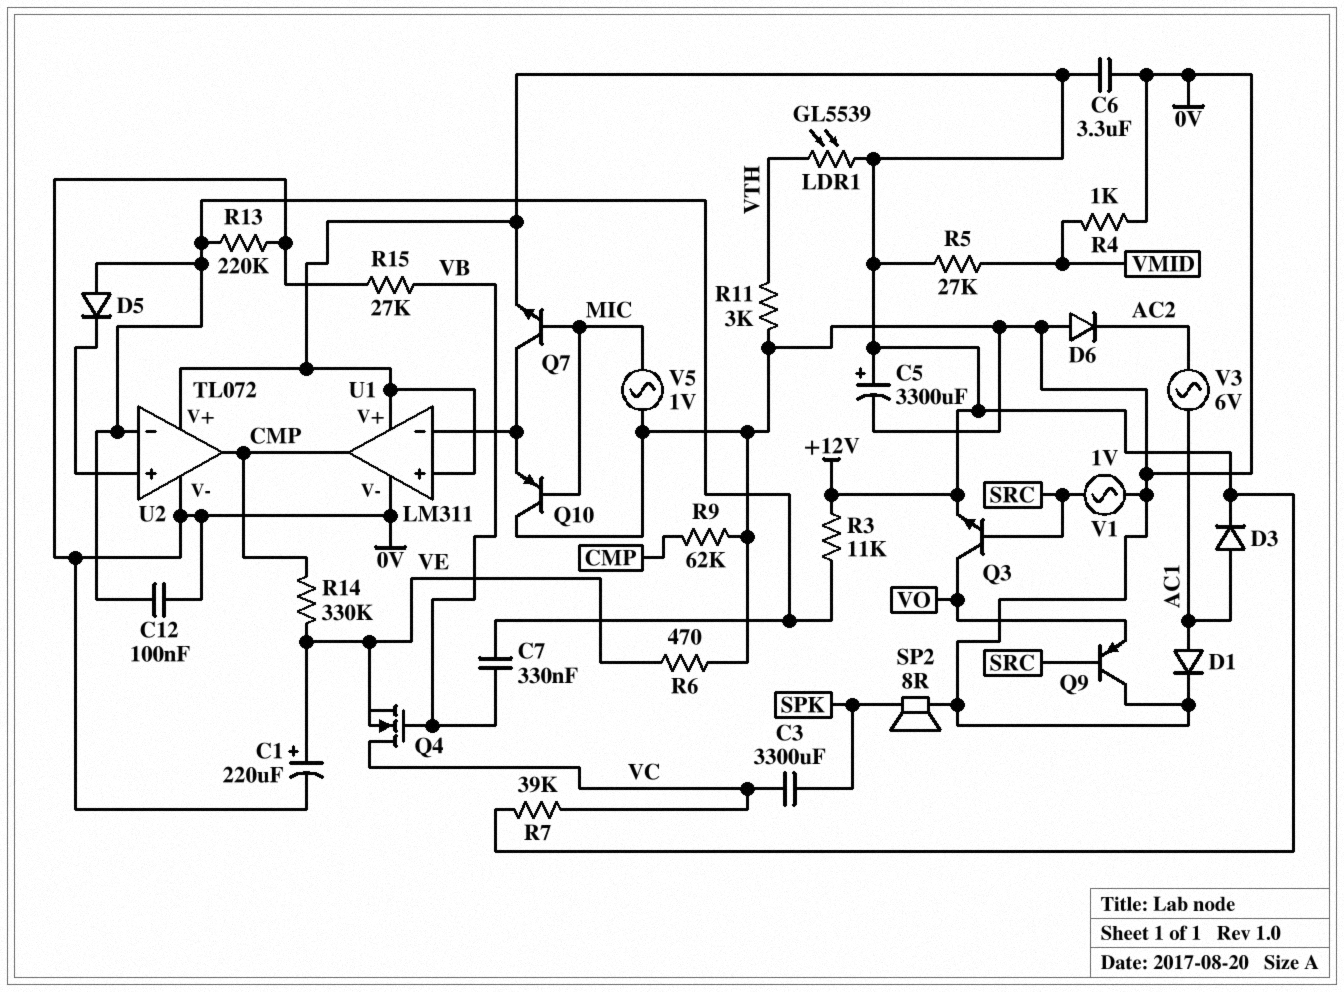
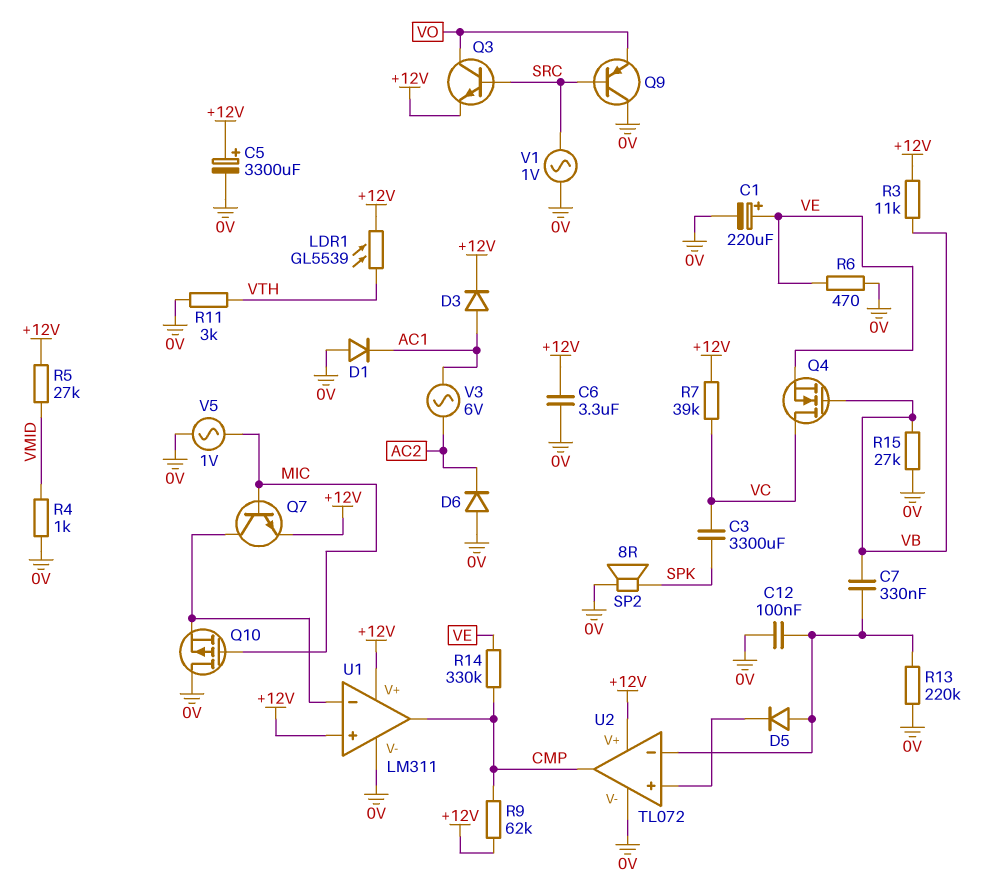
D1: diode (A AC1, K 0V) -> diode (A 0V, K AC1)
Q10: PNP (B MIC, C 0V, E U1/in-) -> PMOS (G MIC, D 0V, S U1/in-)
R3: 11k (+12V, U2/in-) -> 11k (+12V, VB)
R9: 62k (0V, CMP) -> 62k (+12V, CMP)

